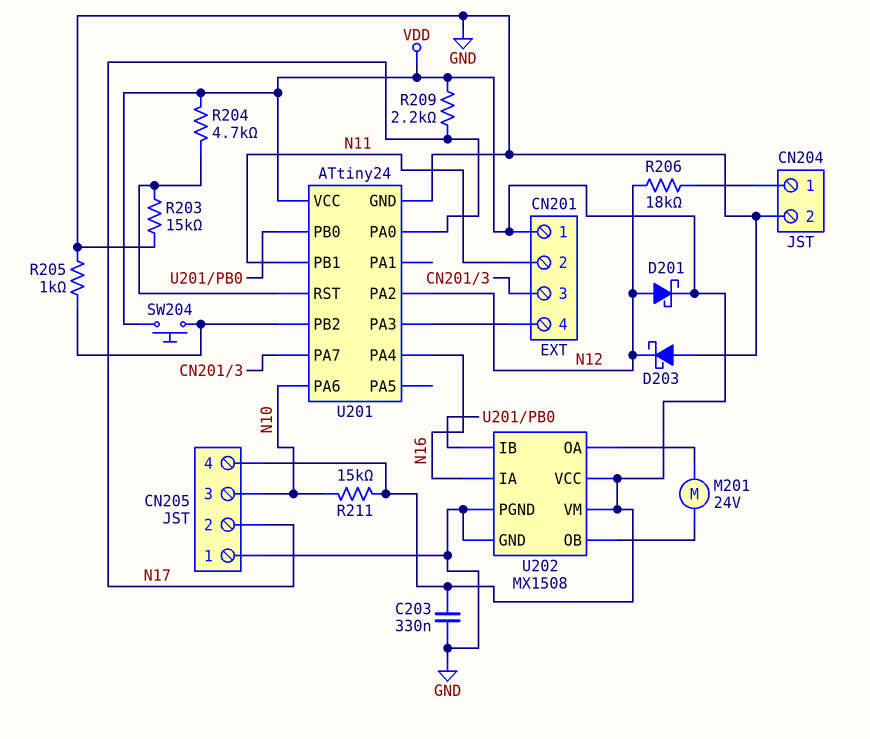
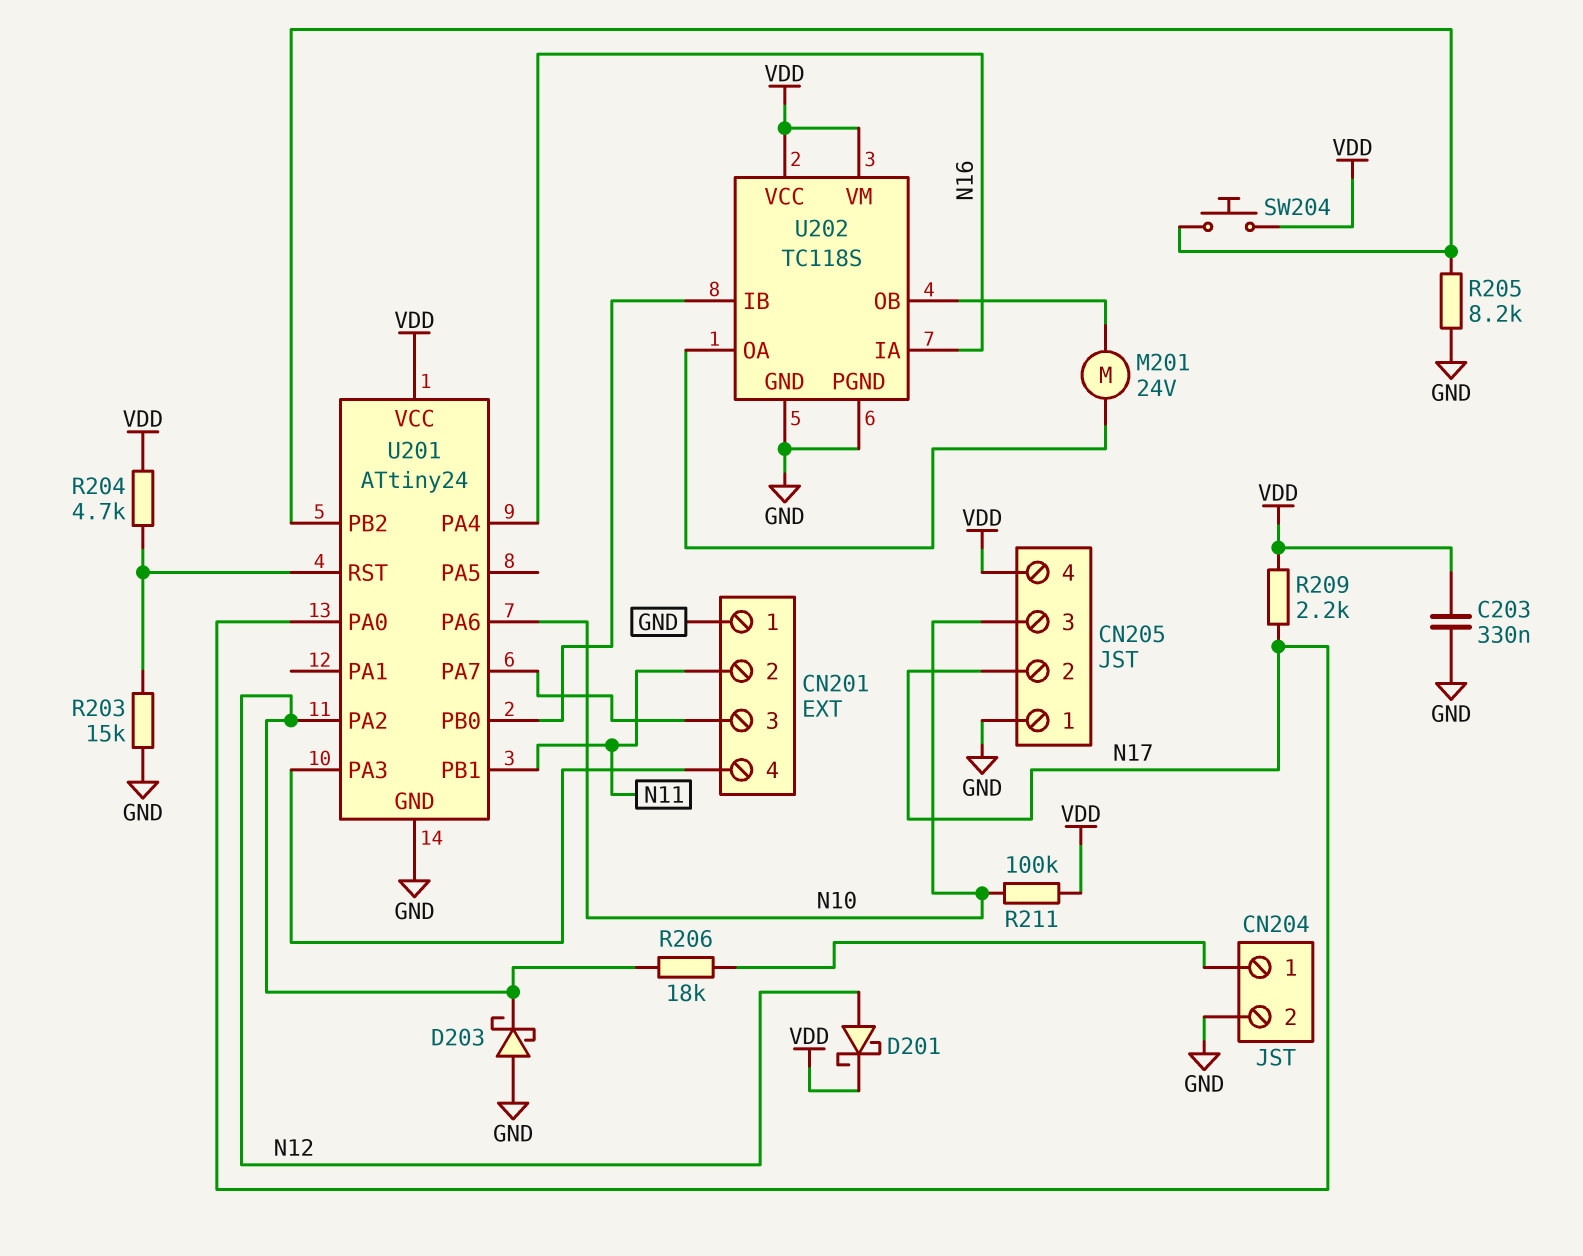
CN201 pin 1: VDD -> GND
R205: 1k (GND, U201/PB2) -> 8.2k (GND, U201/PB2)
R211: 15k (N10, VDD) -> 100k (N10, VDD)
U202: MX1508 -> TC118S

